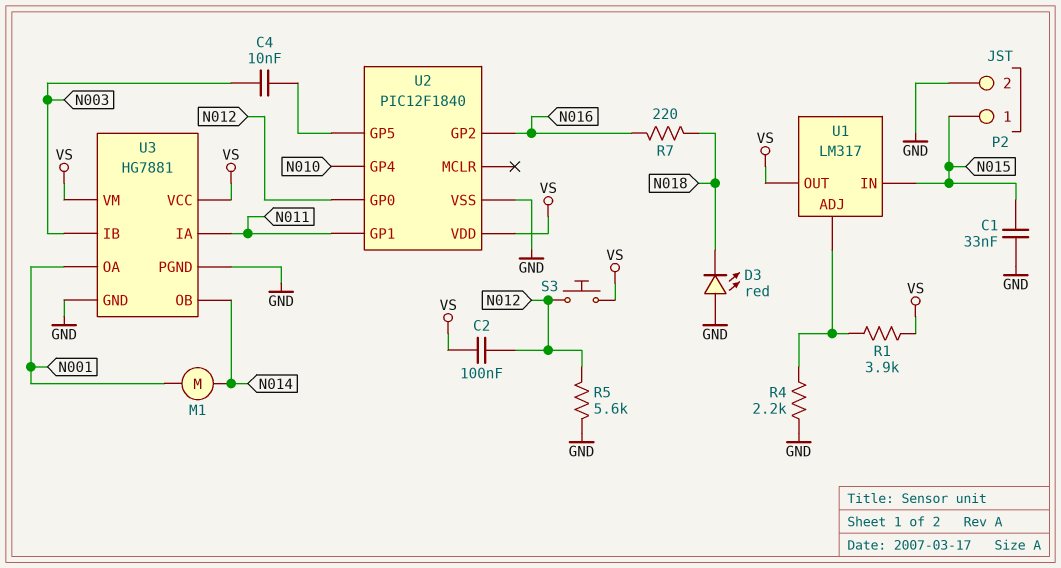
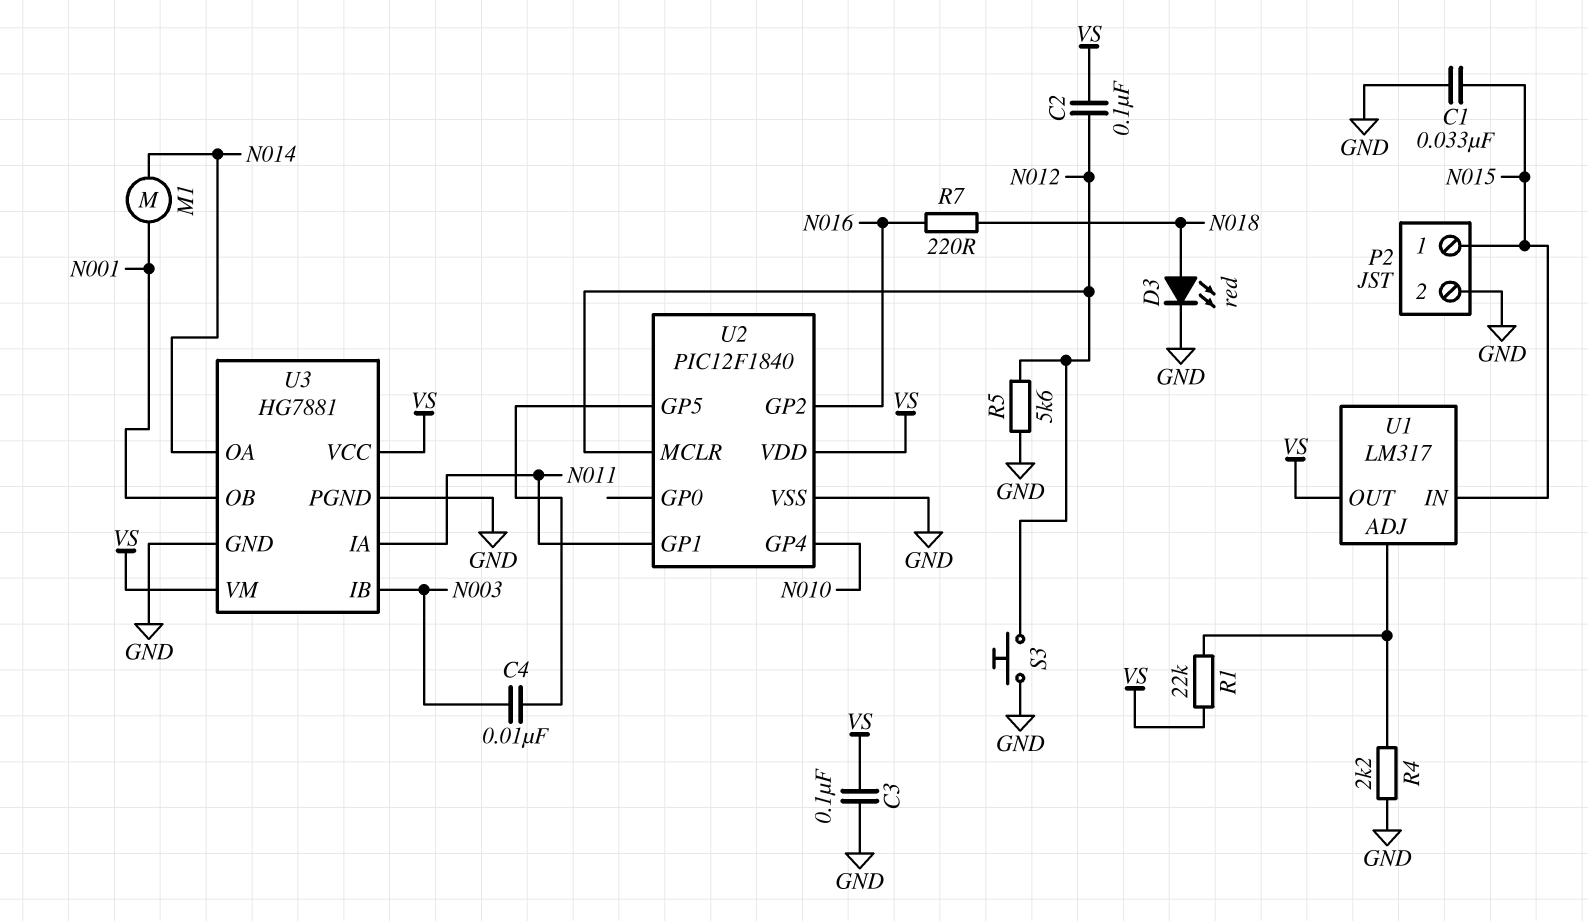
C3: none -> 100nF (GND, VS)
D3: LED red (A GND, K N018) -> LED red (A N018, K GND)
R1: 3.9k (U1/ADJ, VS) -> 22k (U1/ADJ, VS)
S3: button (N012, VS) -> button (GND, N012)
U2 pin GP0: N012 -> none
U2 pin MCLR: none -> N012
U3 pin OA: N001 -> N014
U3 pin OB: N014 -> N001

